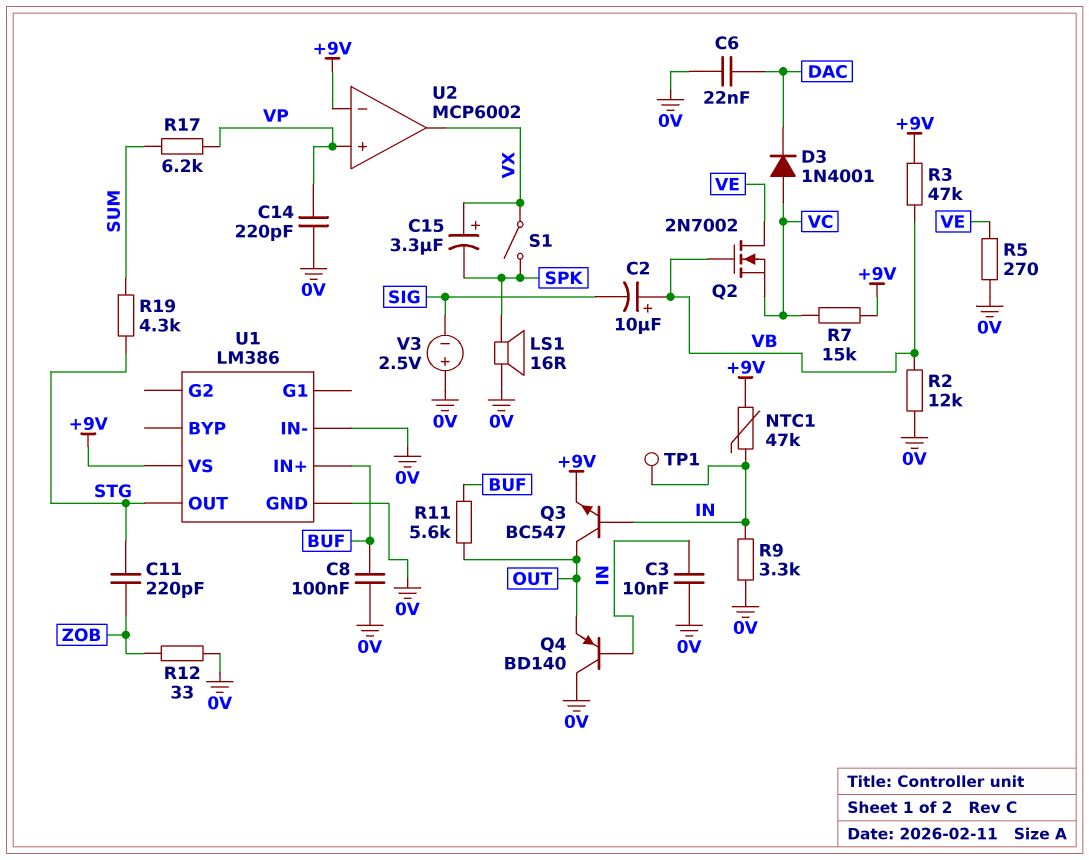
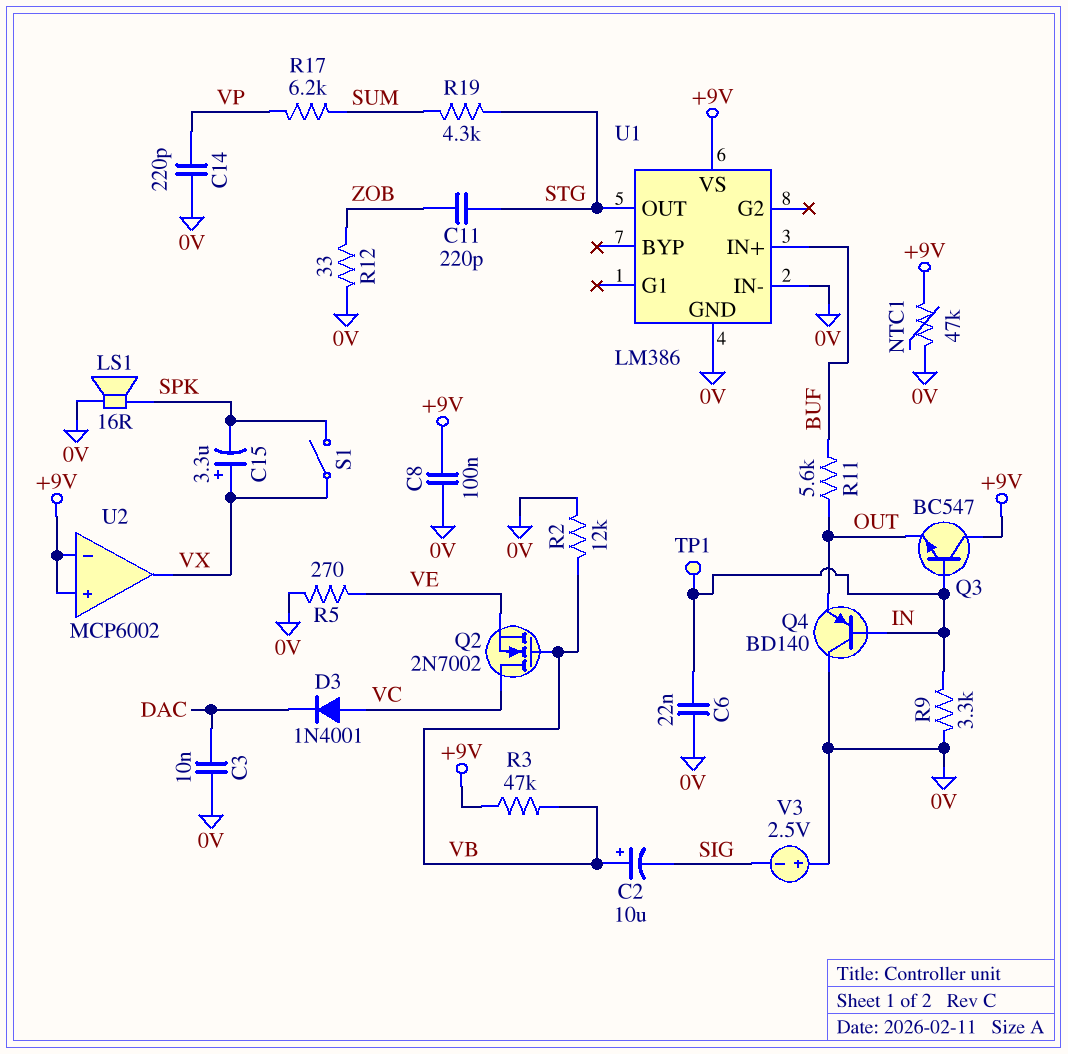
C3: 10nF (0V, IN) -> 10nF (0V, DAC)
C6: 22nF (0V, DAC) -> 22nF (0V, IN)
C8: 100nF (0V, BUF) -> 100nF (+9V, 0V)
NTC1: 47k (+9V, IN) -> 47k (+9V, 0V)
Q2: NMOS 2N7002 (G VB, D VE, S VC) -> NMOS 2N7002 (G VB, D VC, S VE)
Q3: NPN BC547 (B IN, C OUT, E +9V) -> NPN BC547 (B IN, C +9V, E OUT)
R7: 15k (+9V, VC) -> none
U2 pin in+: VP -> +9V

